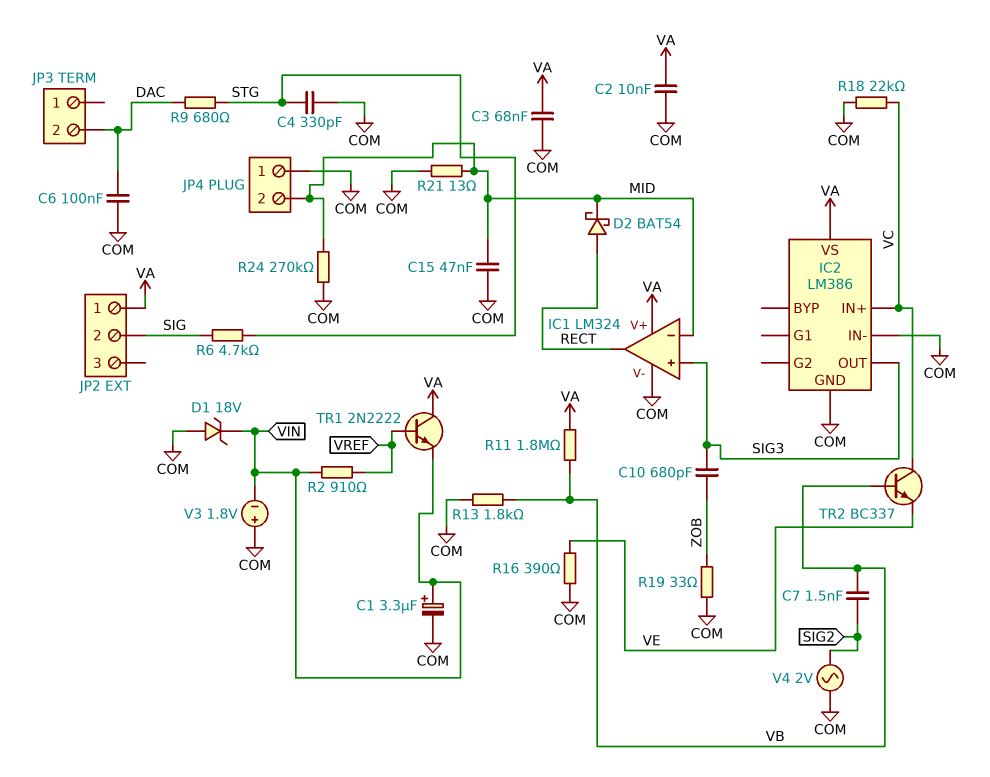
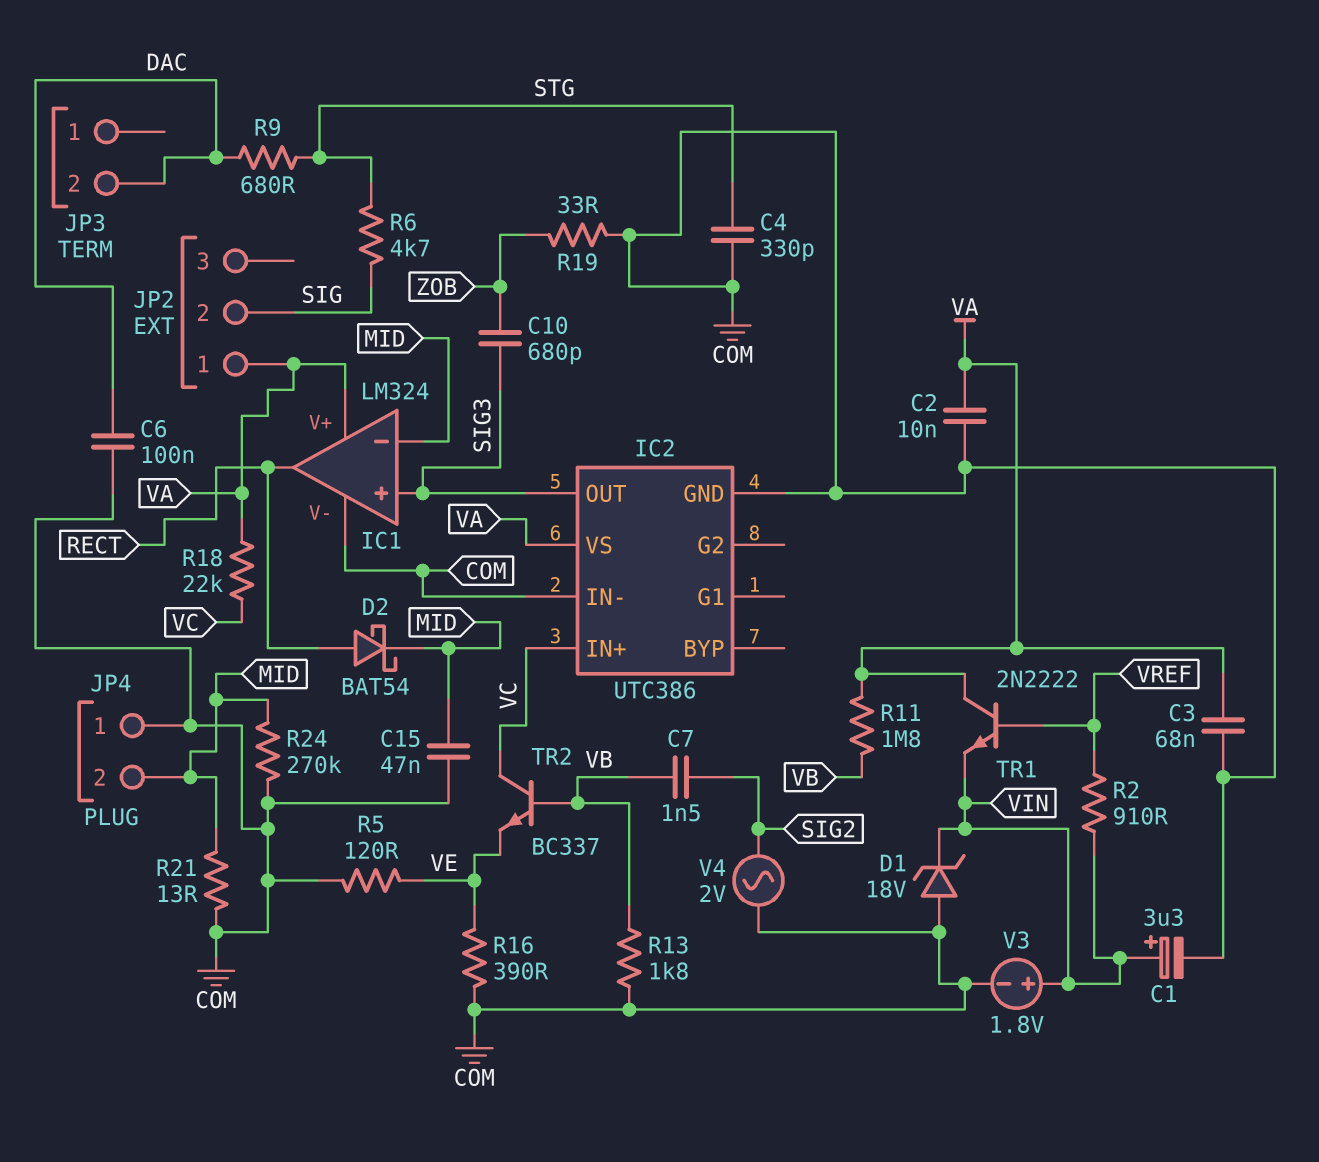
IC2: LM386 -> UTC386
R5: none -> 120 (COM, VE)
R18: 22k (COM, VC) -> 22k (VA, VC)
V3: 1.8V (plus COM, minus VIN) -> 1.8V (plus VIN, minus COM)

